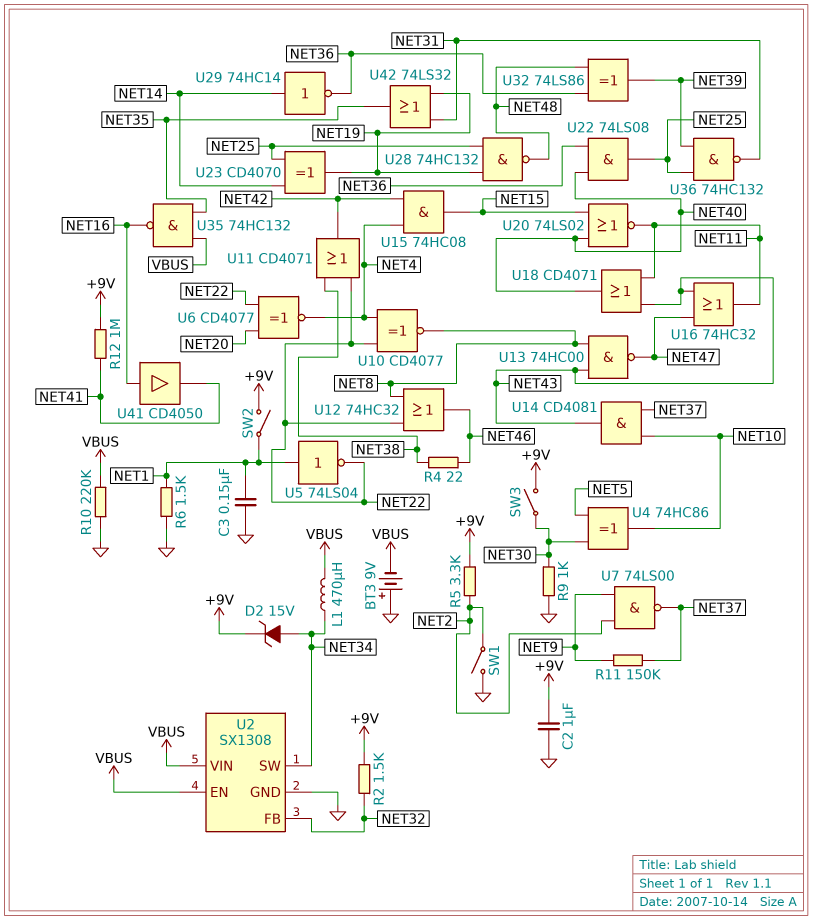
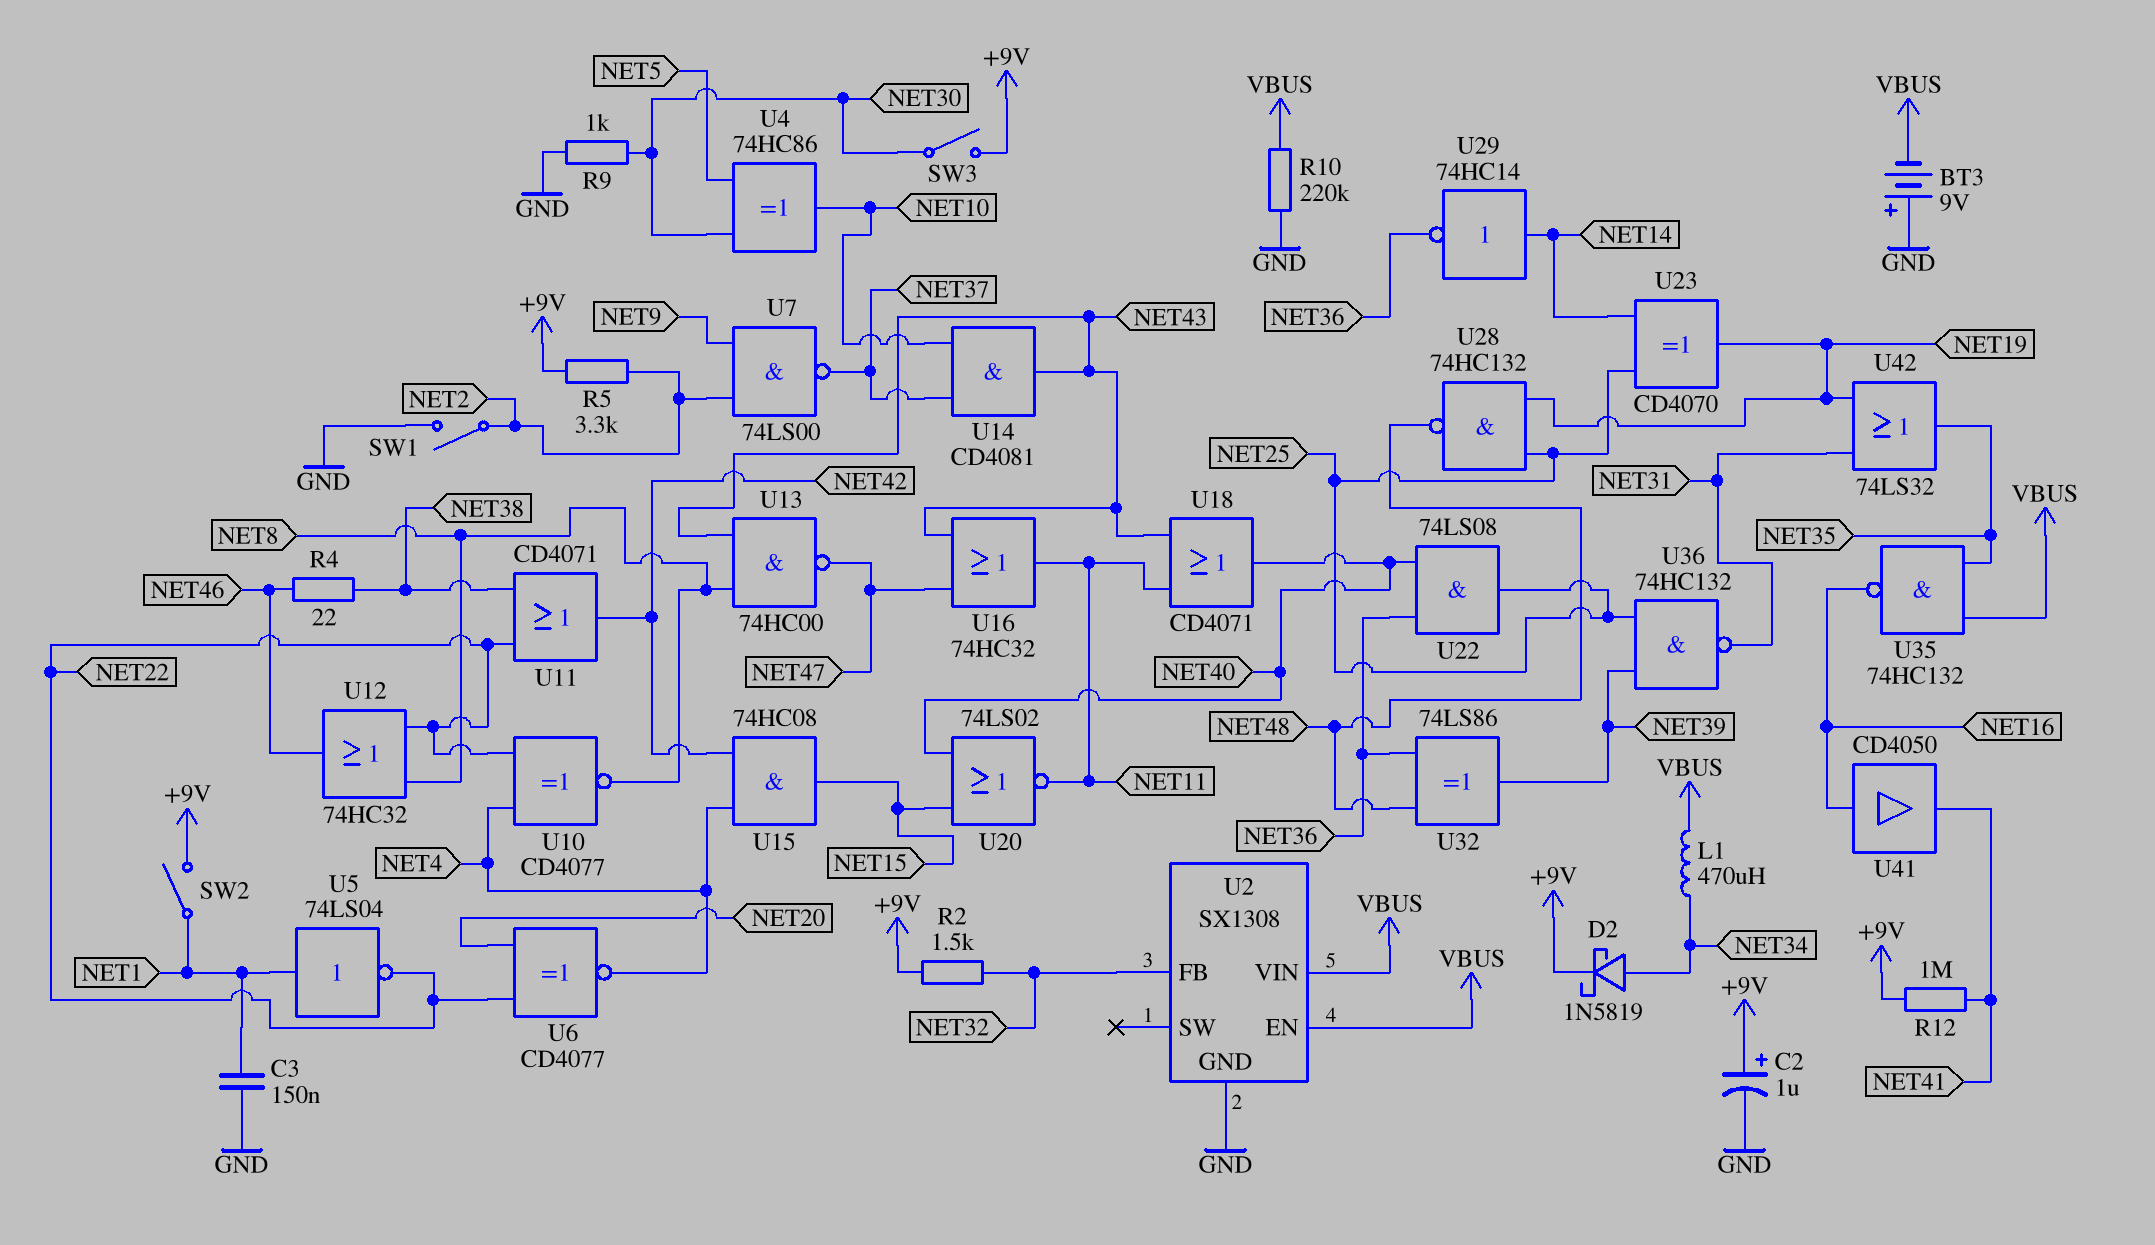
C2: 1uF (+9V, GND) -> 1uF (plus +9V, minus GND)
D2: zener 15V (A NET34, K +9V) -> schottky 1N5819 (A NET34, K +9V)
R6: 1.5k (GND, NET1) -> none
R11: 150k (NET9, NET37) -> none
U2 pin SW: NET34 -> none

